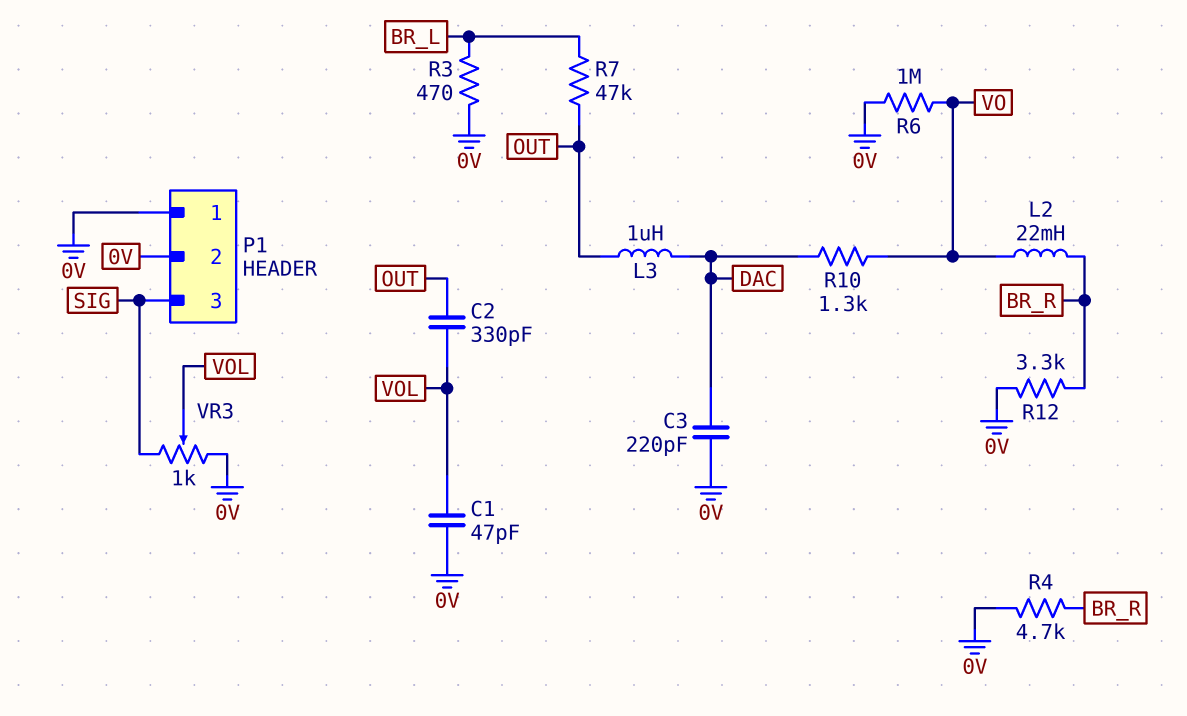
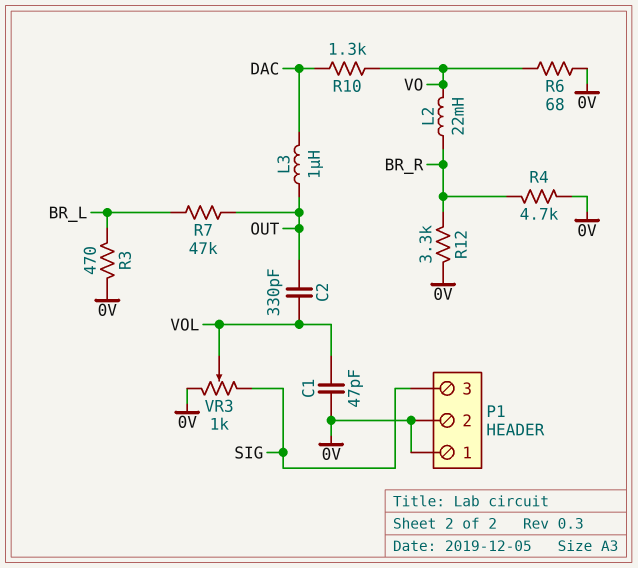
C3: 220pF (0V, DAC) -> none
R6: 1M (0V, VO) -> 68 (0V, VO)

